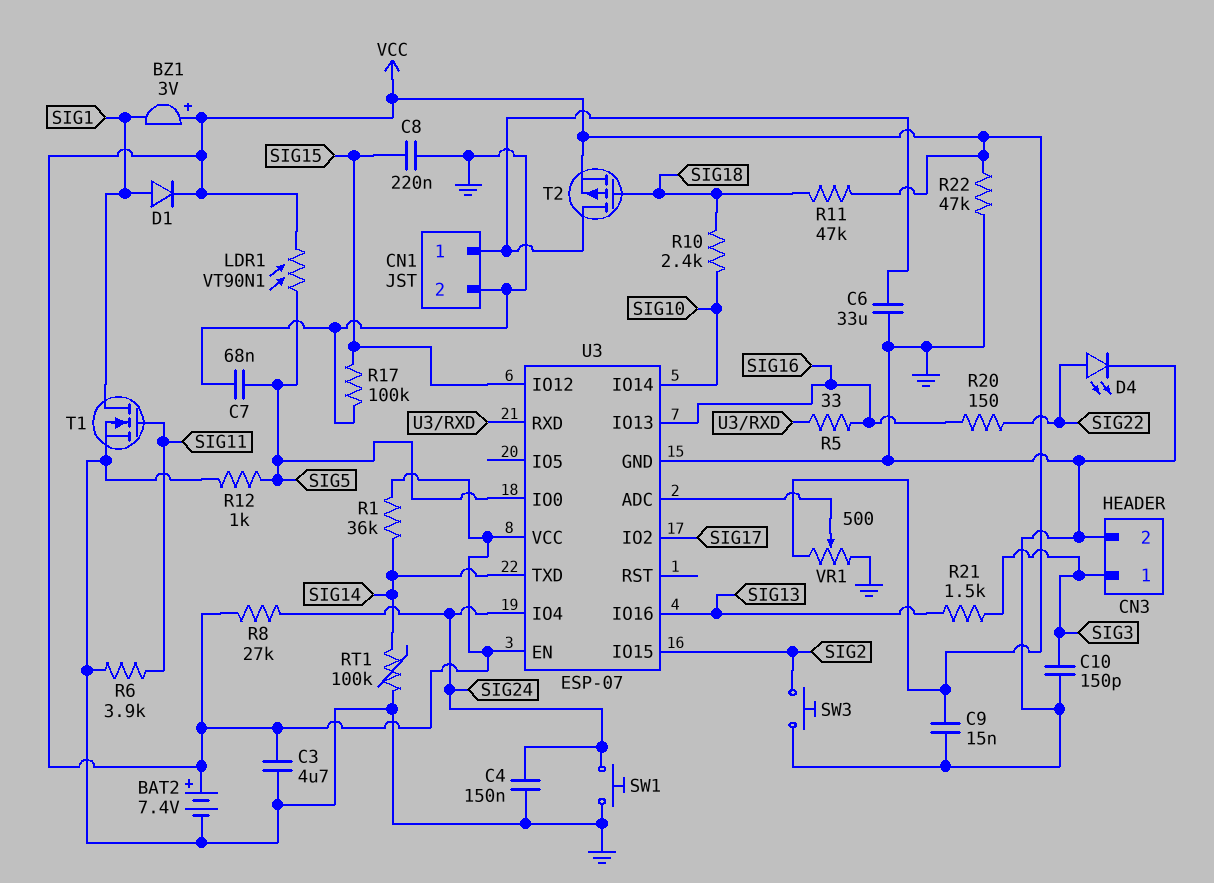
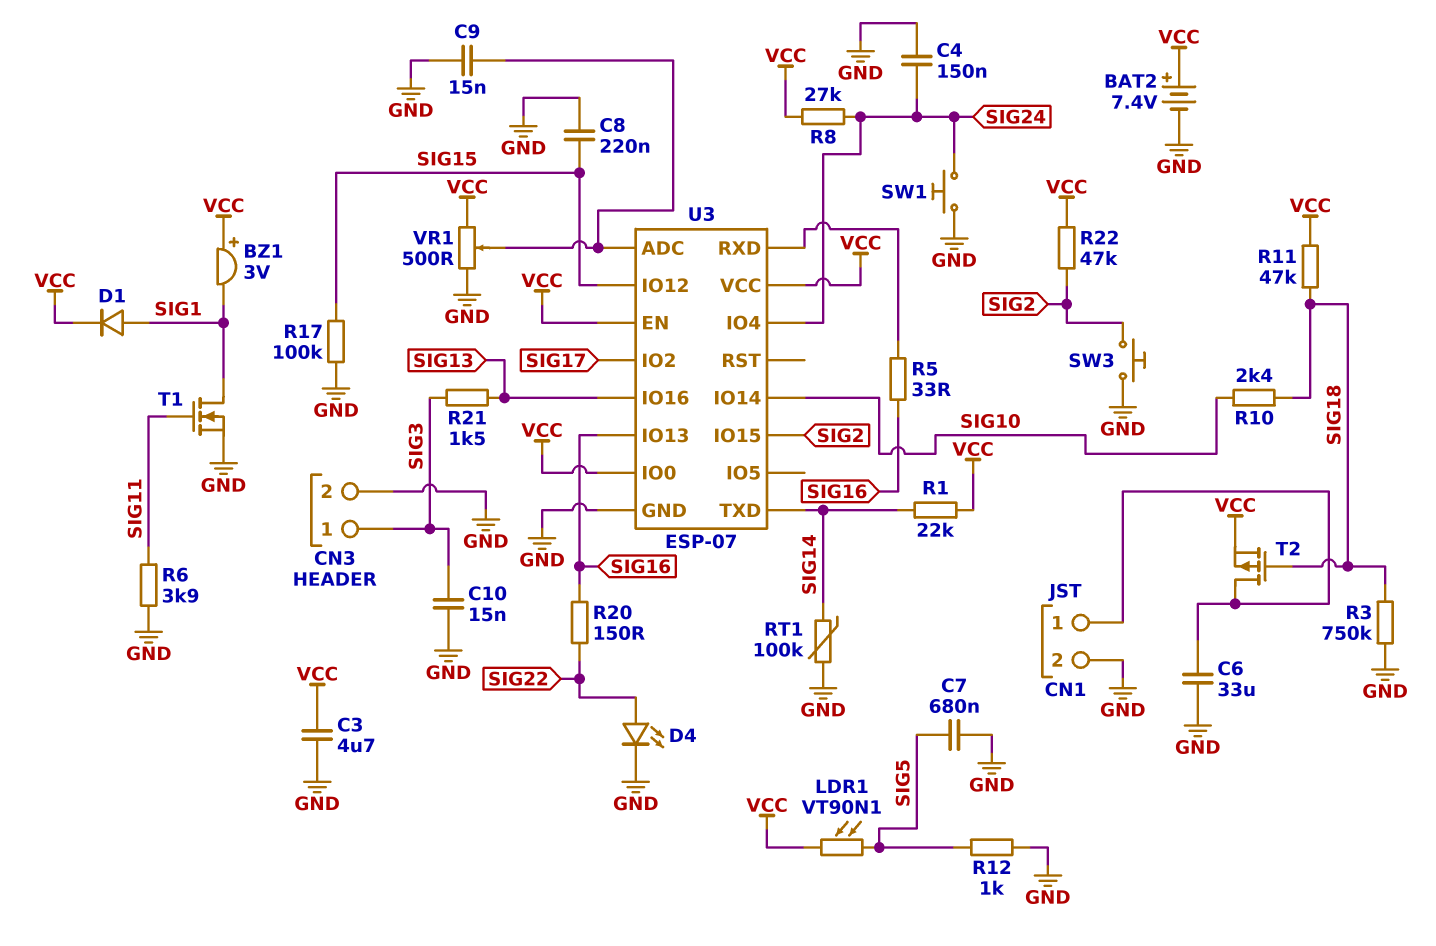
C7: 68nF (GND, SIG5) -> 680nF (GND, SIG5)
C9: 15nF (GND, VCC) -> 15nF (GND, U3/ADC)
C10: 150pF (GND, SIG3) -> 15nF (GND, SIG3)
R1: 36k (SIG14, VCC) -> 22k (SIG14, VCC)
R3: none -> 750k (GND, SIG18)
R22: 47k (GND, VCC) -> 47k (SIG2, VCC)
U3 pin IO0: SIG5 -> VCC

